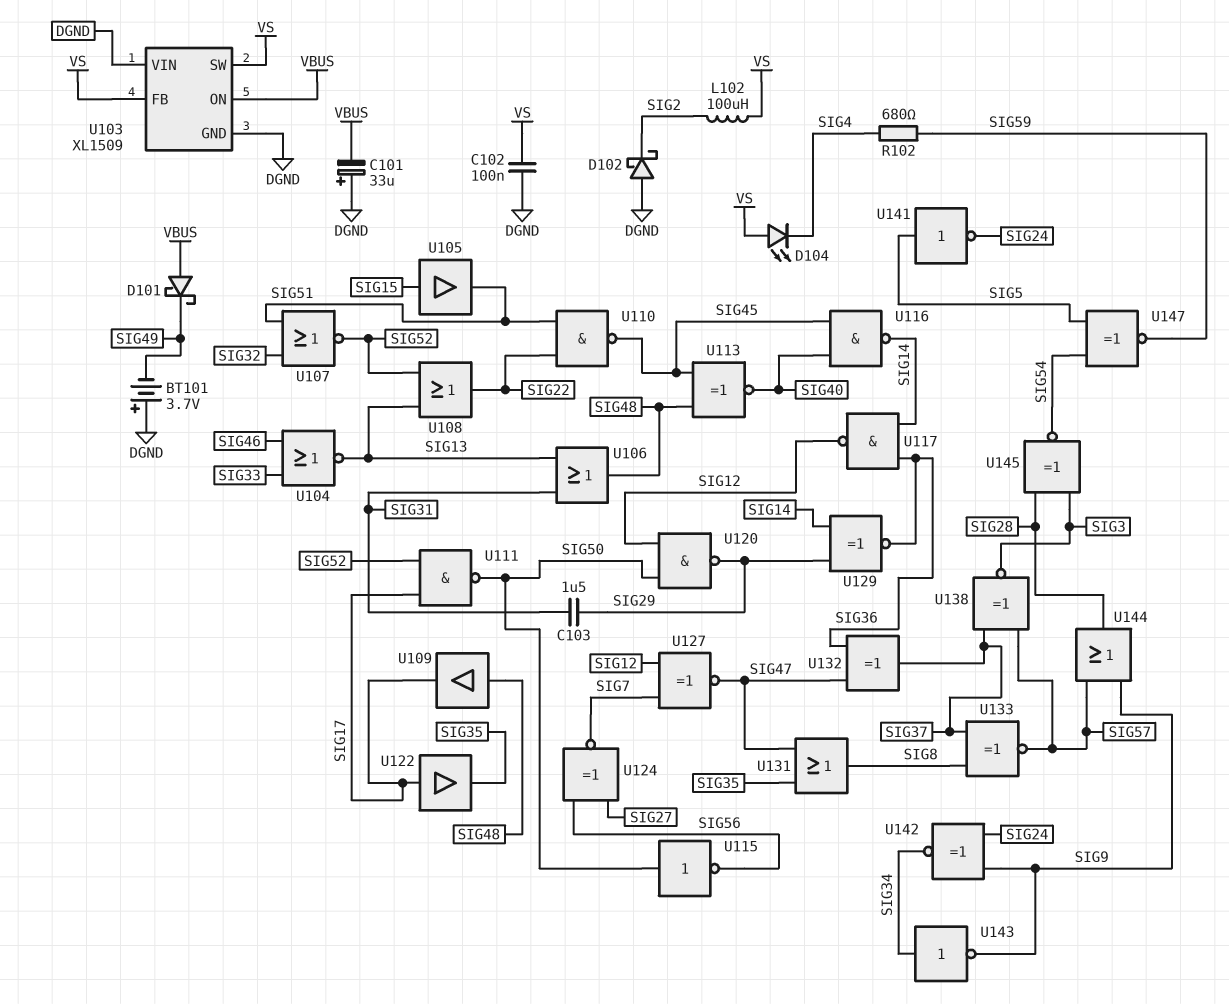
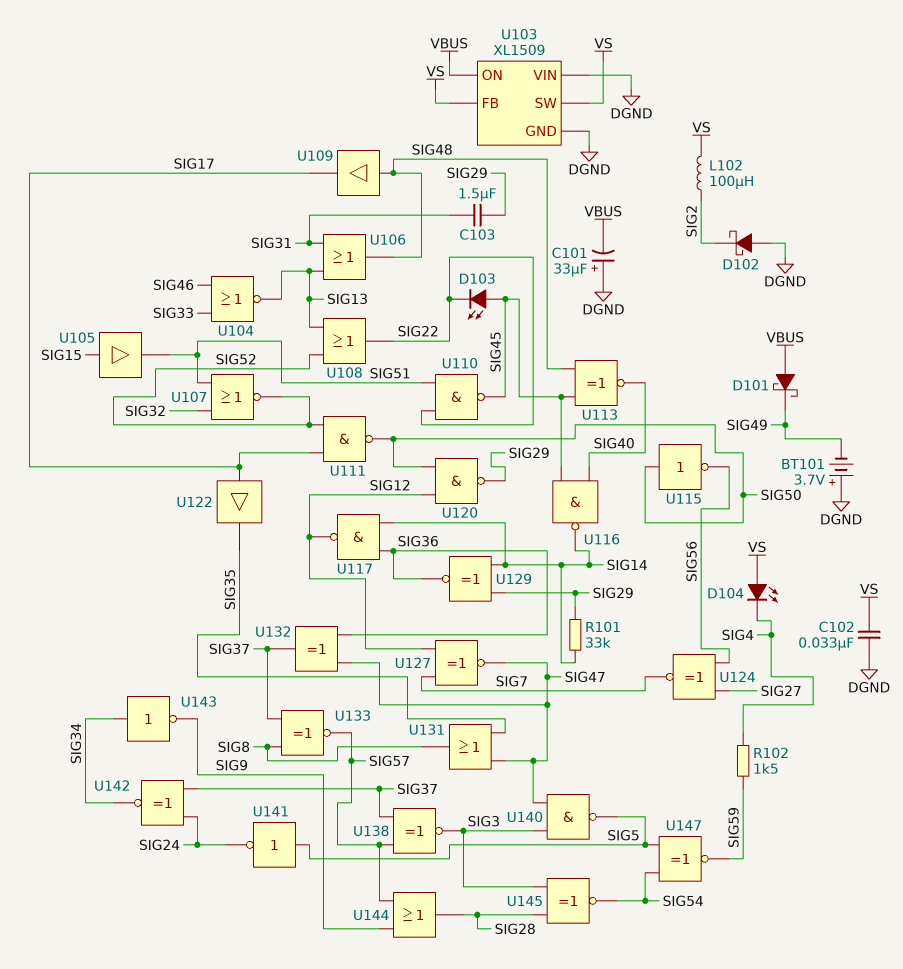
C102: 100nF (DGND, VS) -> 33nF (DGND, VS)
D103: none -> LED (A SIG45, K SIG22)
R101: none -> 33k (SIG14, SIG29)
R102: 680 (SIG4, SIG59) -> 1.5k (SIG4, SIG59)
U140: none -> NAND (in SIG3, in SIG47, out SIG5)
U142: XNOR (in SIG9, in SIG24, out SIG34) -> XNOR (in SIG24, in SIG37, out SIG34)

